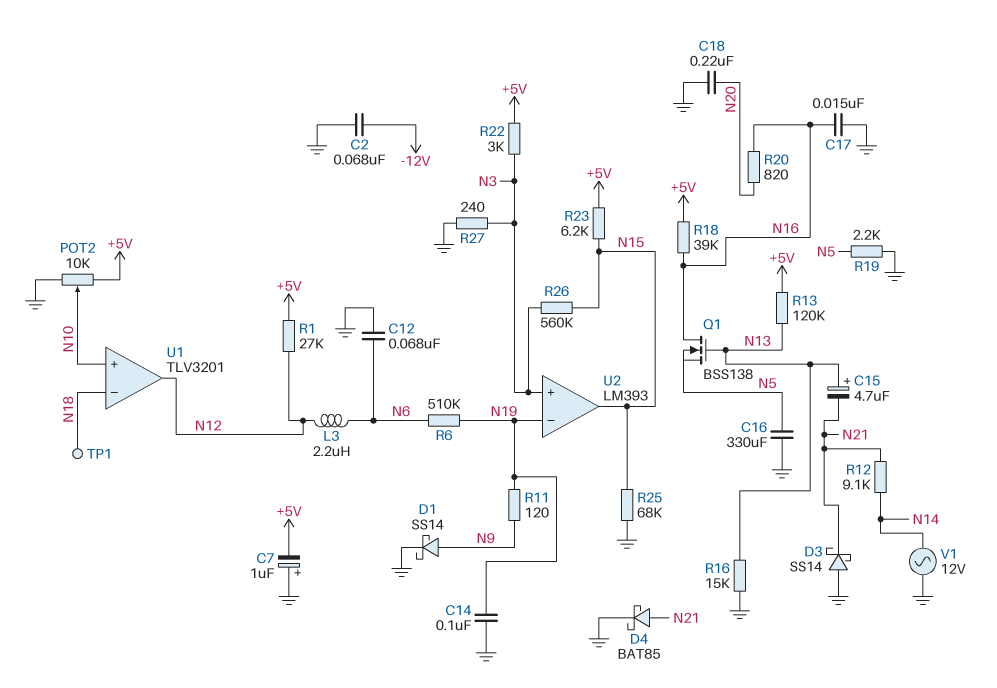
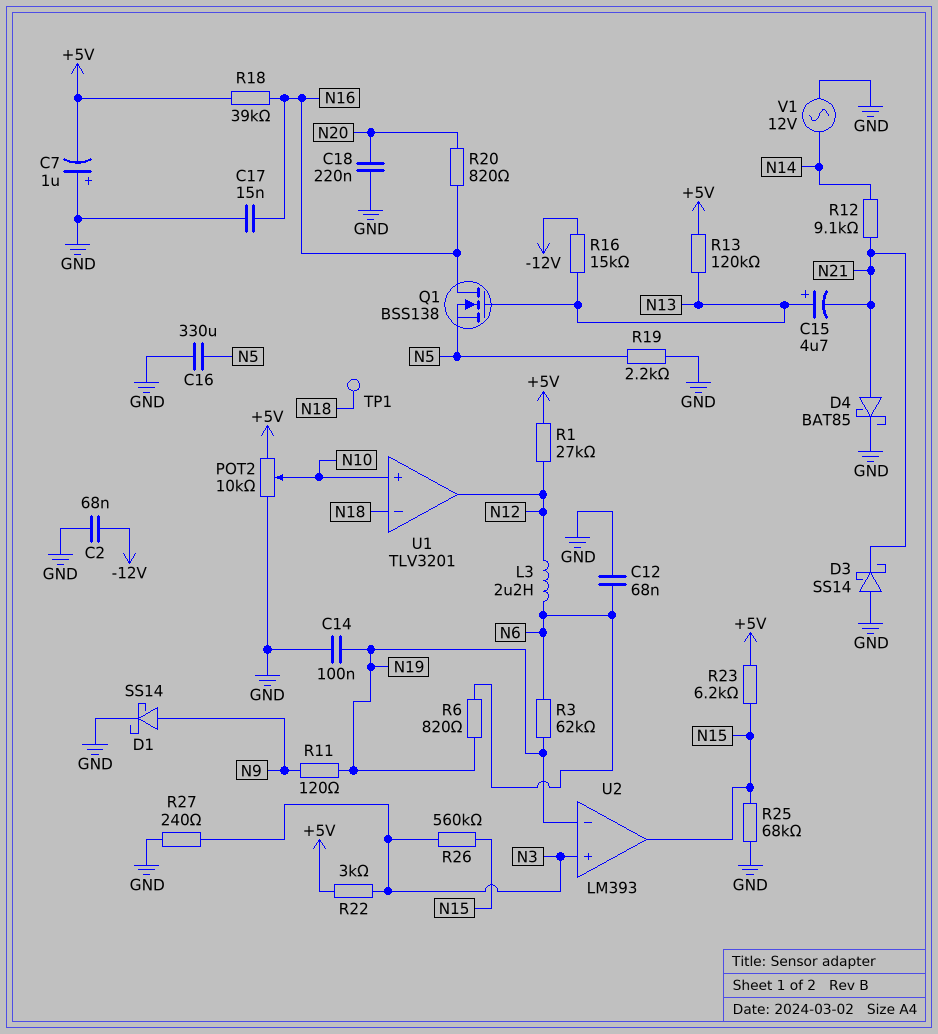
R3: none -> 62k (N6, N19)
R6: 510k (N6, N19) -> 820 (N6, N19)
R16: 15k (GND, N13) -> 15k (-12V, N13)

